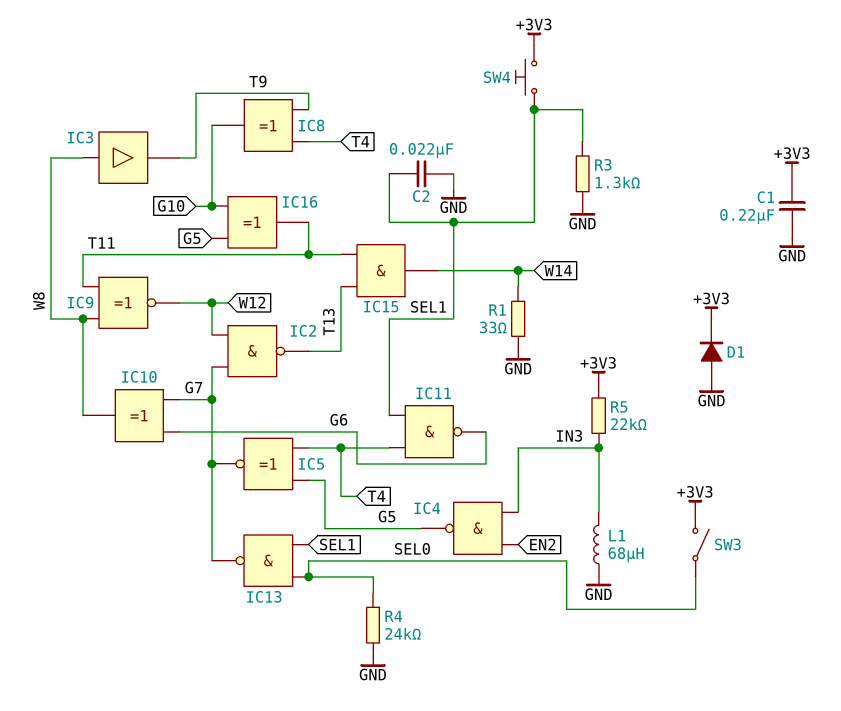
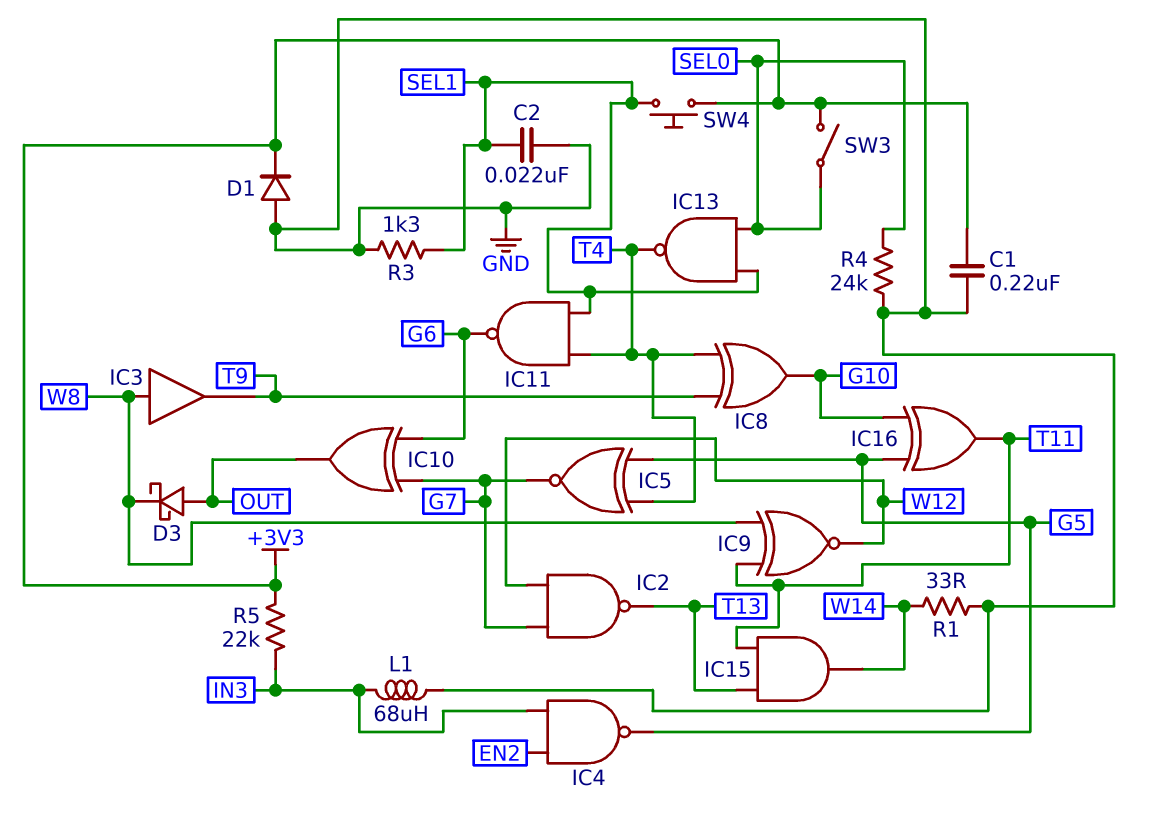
D3: none -> schottky (A OUT, K W8)
IC10: XOR (in G6, in G7, out W8) -> XOR (in G6, in G7, out OUT)
IC13: NAND (in SEL0, in SEL1, out G7) -> NAND (in SEL0, in SEL1, out T4)

